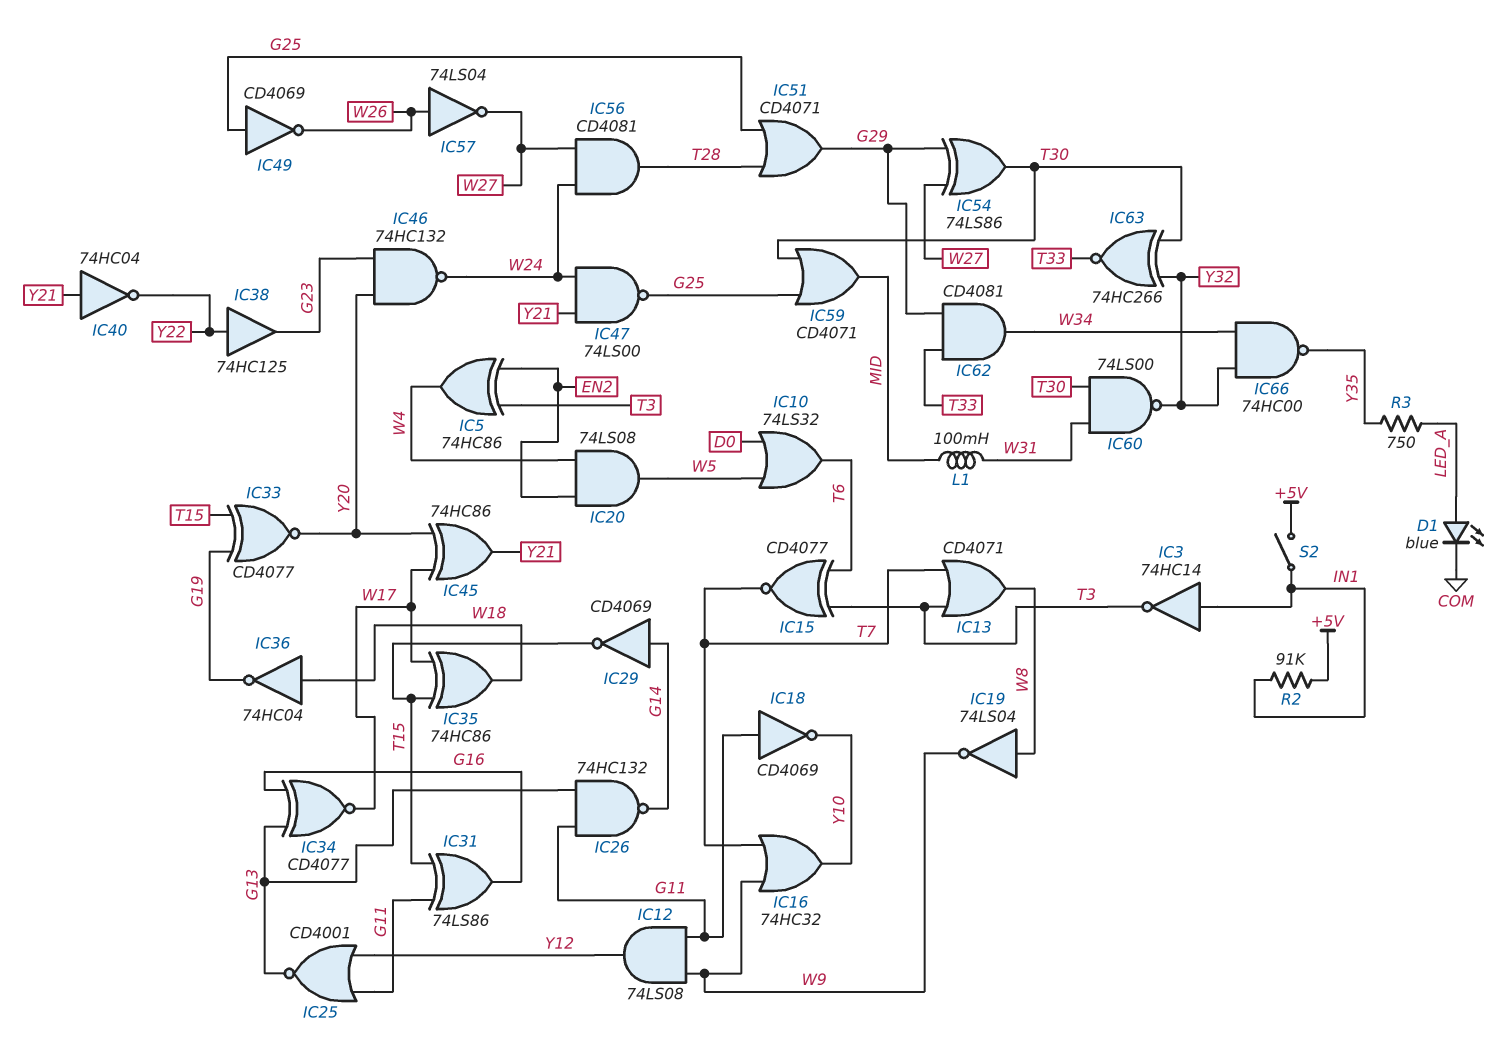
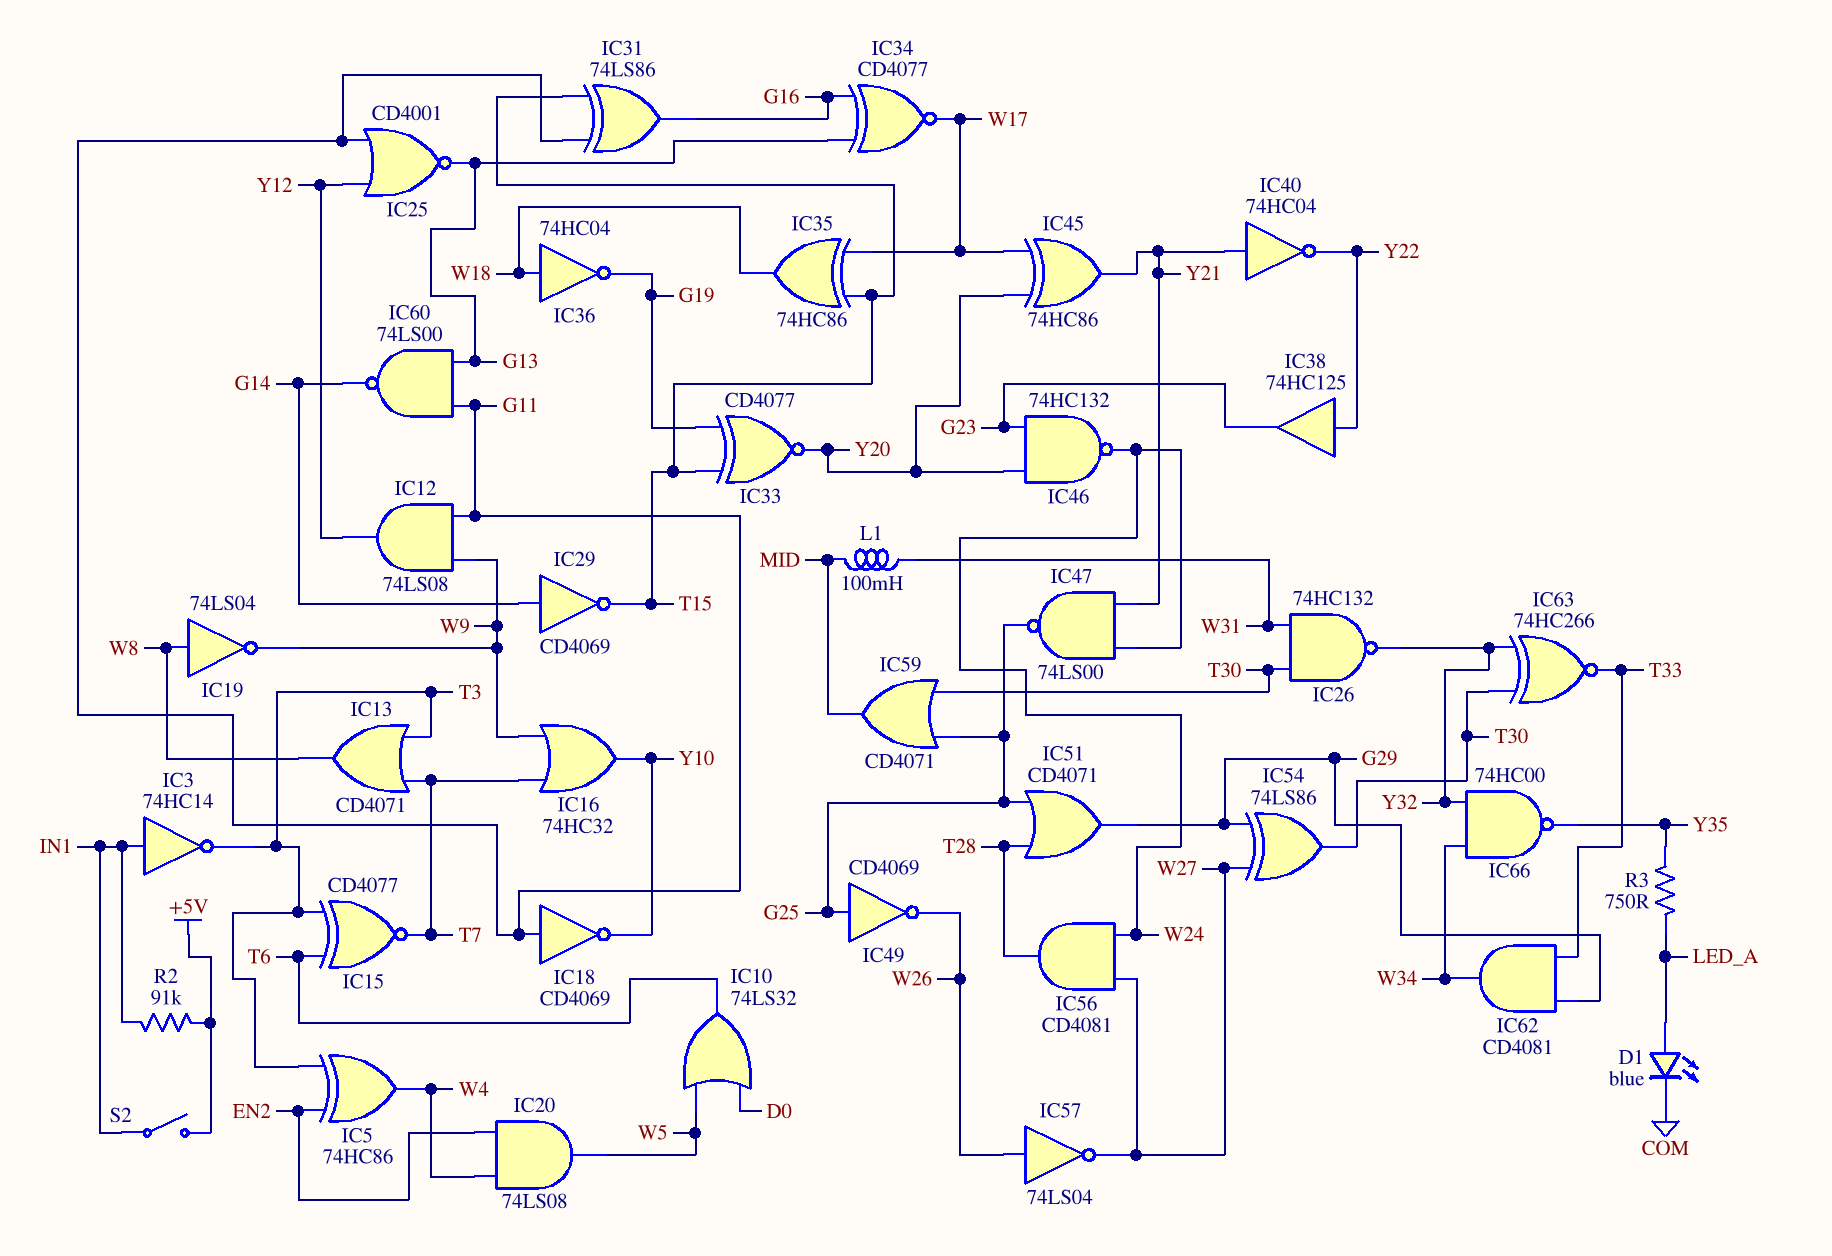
IC26: NAND 74HC132 (in G11, in G13, out G14) -> NAND 74HC132 (in T30, in W31, out Y32)
IC60: NAND 74LS00 (in T30, in W31, out Y32) -> NAND 74LS00 (in G11, in G13, out G14)

